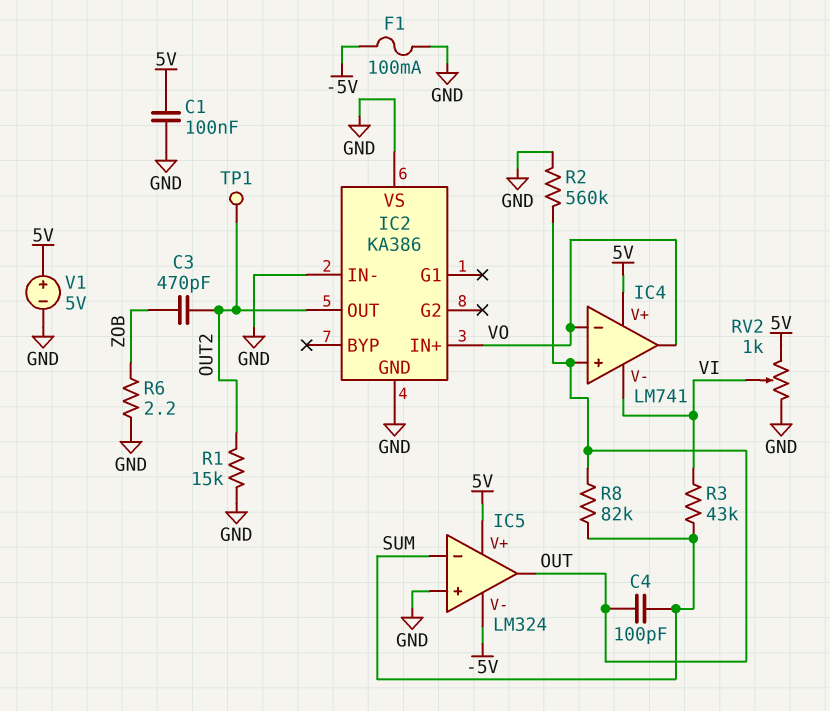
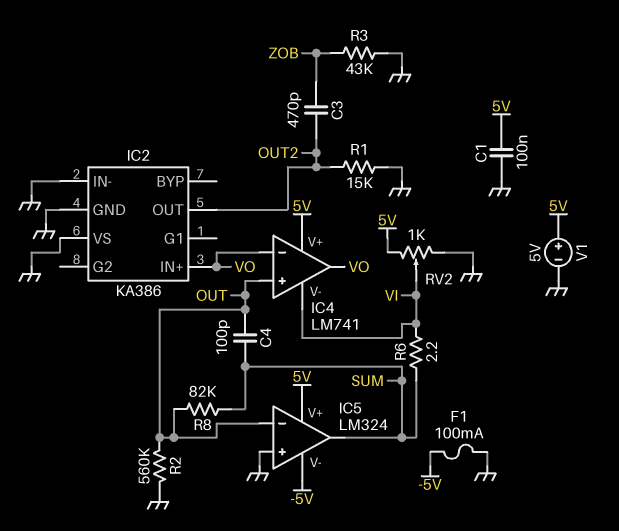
IC5 pin in-: SUM -> OUT
IC5 pin out: OUT -> SUM
R3: 43k (SUM, VI) -> 43k (GND, ZOB)
R6: 2.2 (GND, ZOB) -> 2.2 (SUM, VI)
TP1: test point (OUT2) -> none

